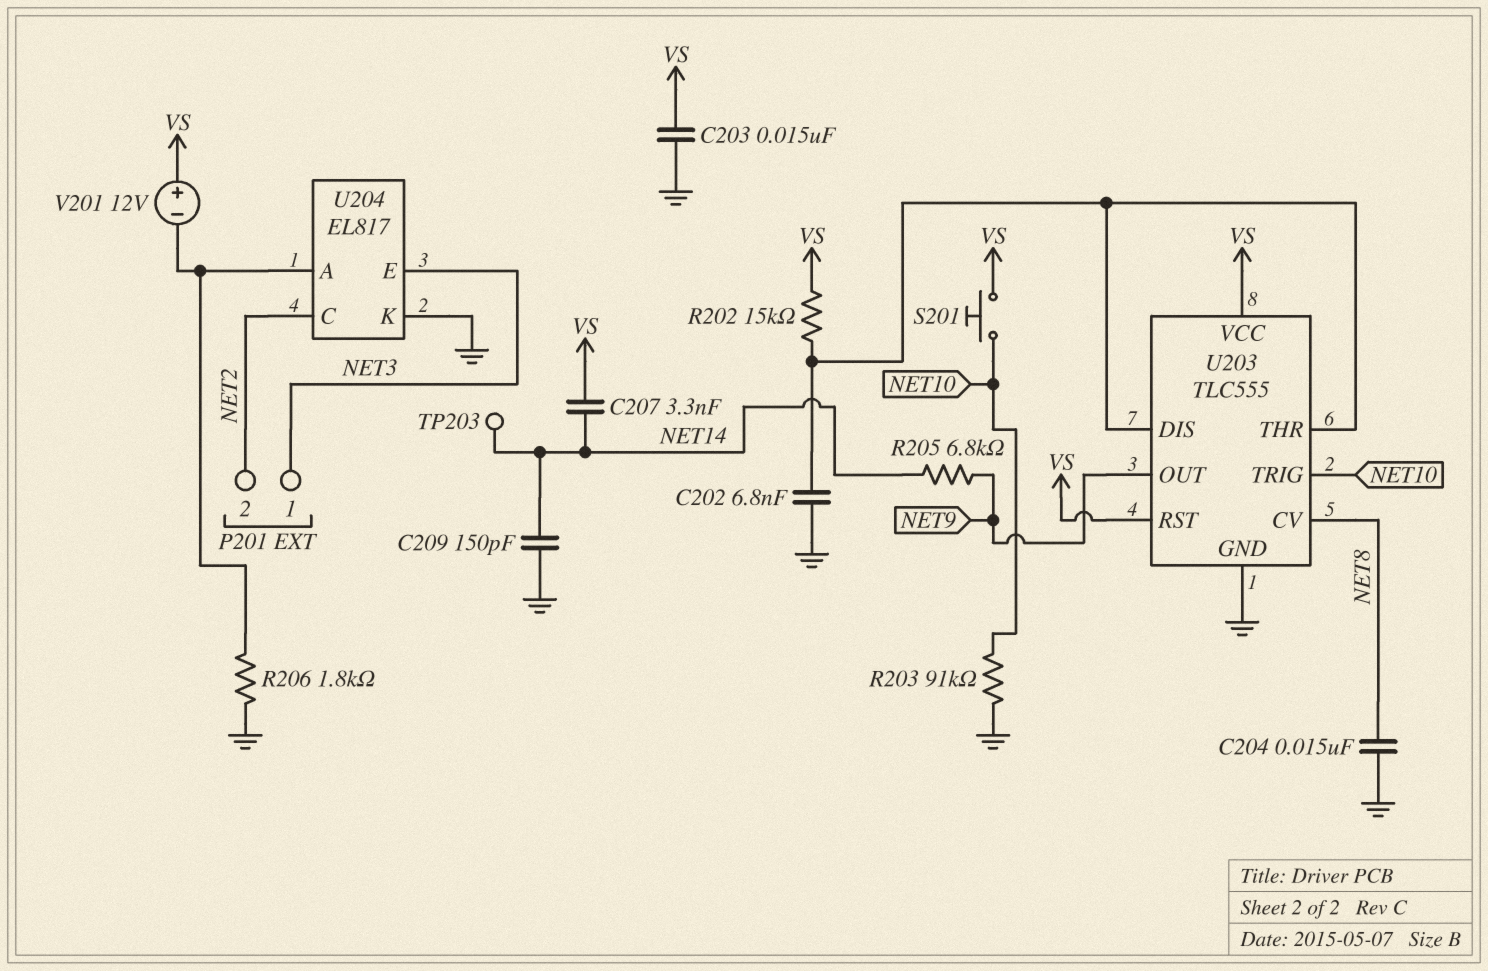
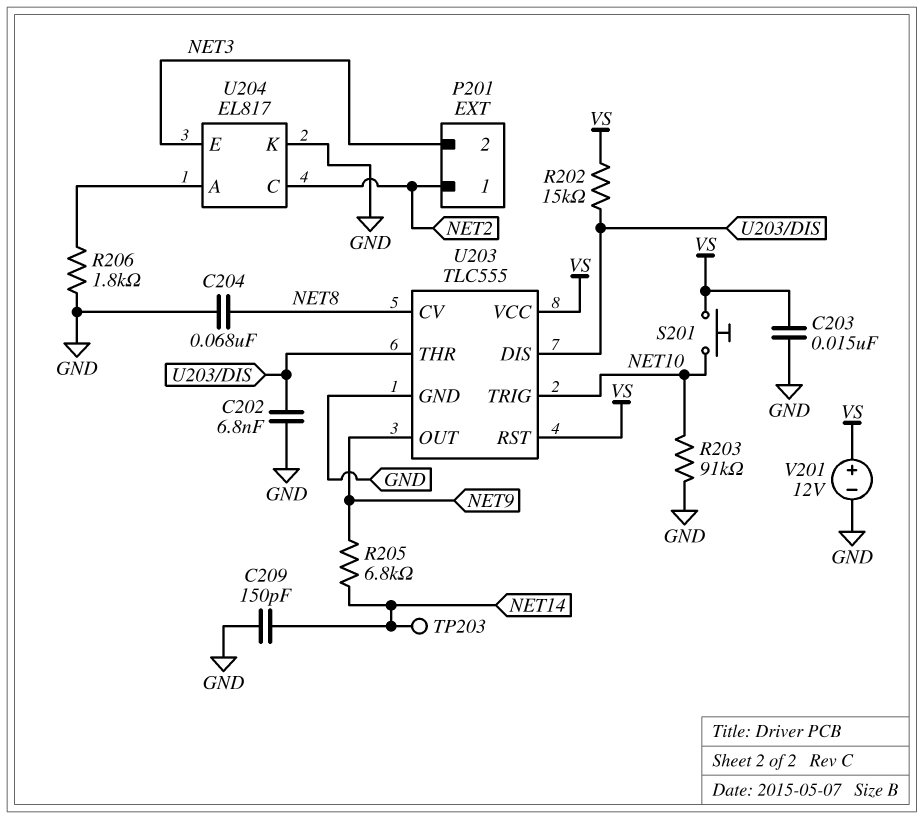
C204: 15nF (GND, NET8) -> 68nF (GND, NET8)
C207: 3.3nF (NET14, VS) -> none
P201 pin 1: NET3 -> NET2
P201 pin 2: NET2 -> NET3
V201: 12V (plus VS, minus U204/A) -> 12V (plus VS, minus GND)

